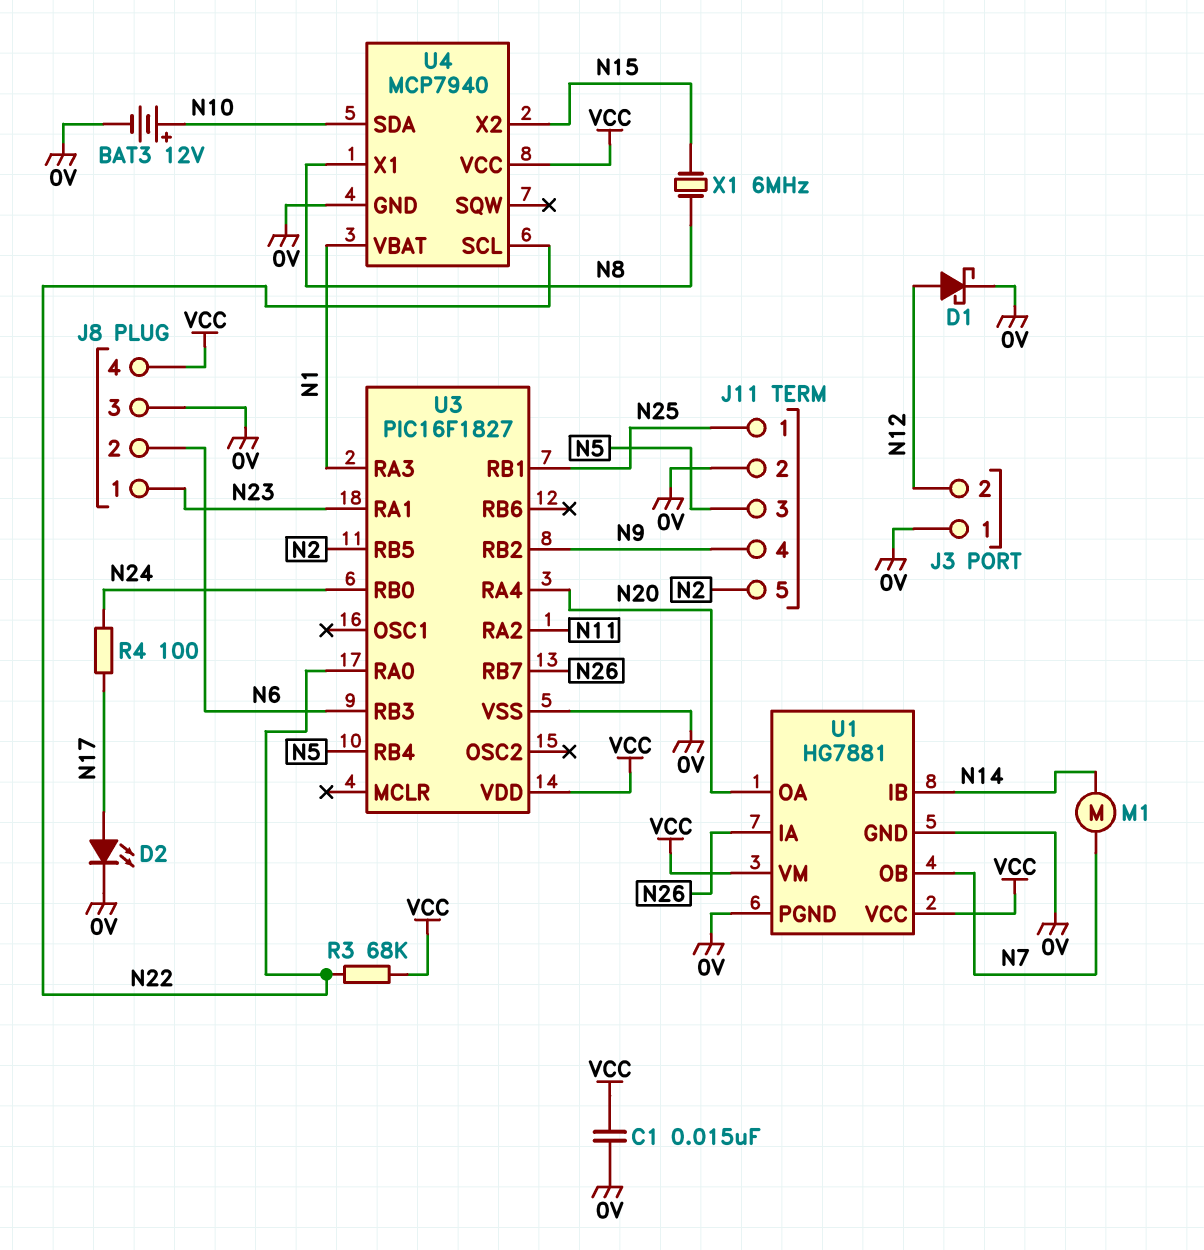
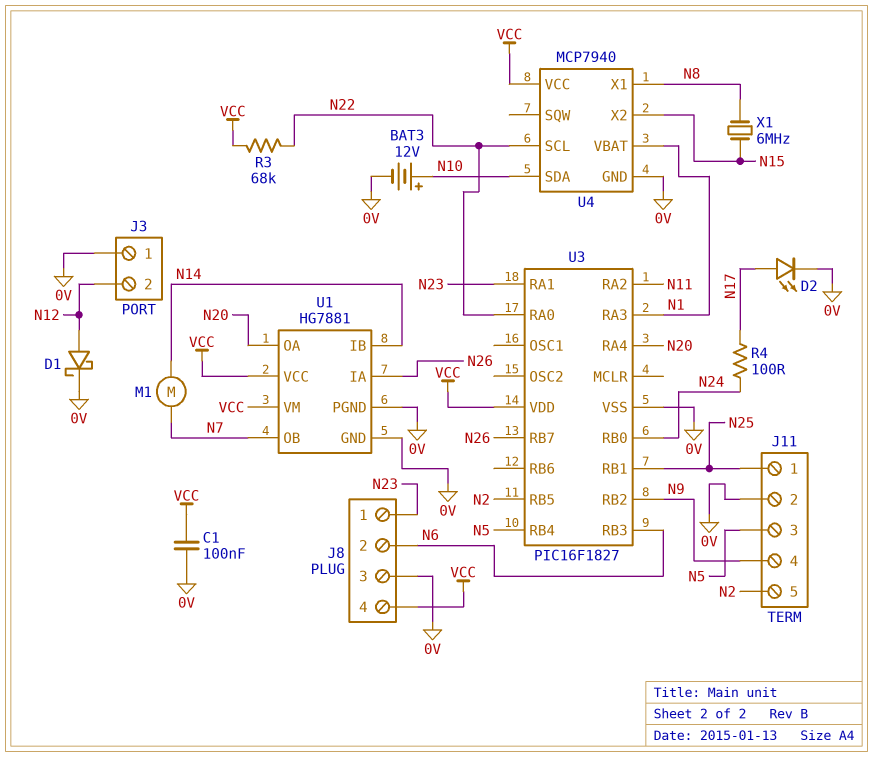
C1: 15nF (0V, VCC) -> 100nF (0V, VCC)

